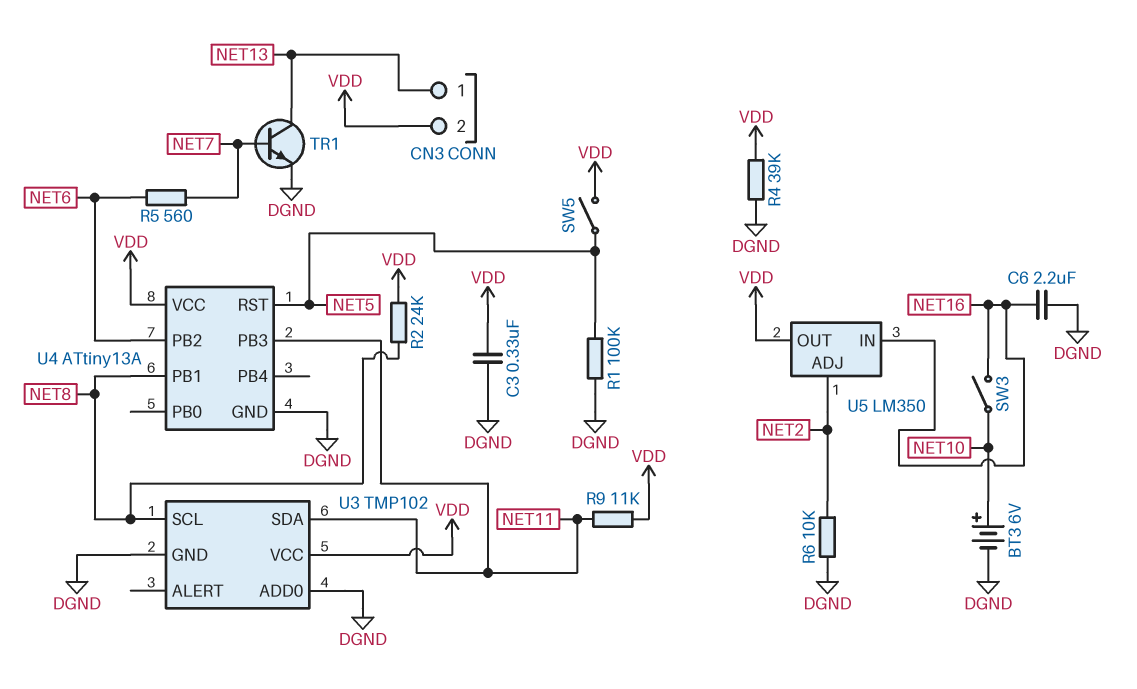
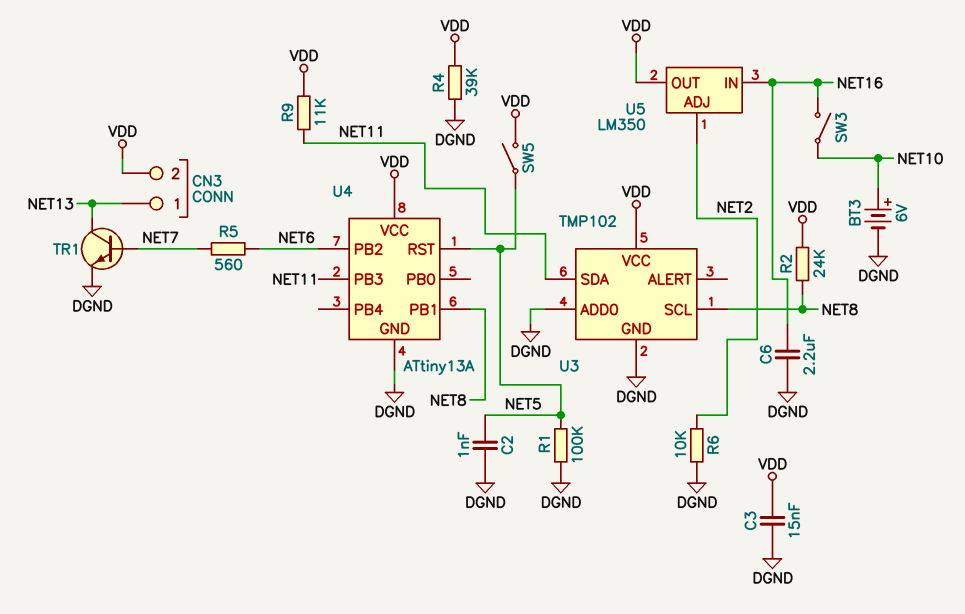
C2: none -> 1nF (DGND, NET5)
C3: 330nF (DGND, VDD) -> 15nF (DGND, VDD)

